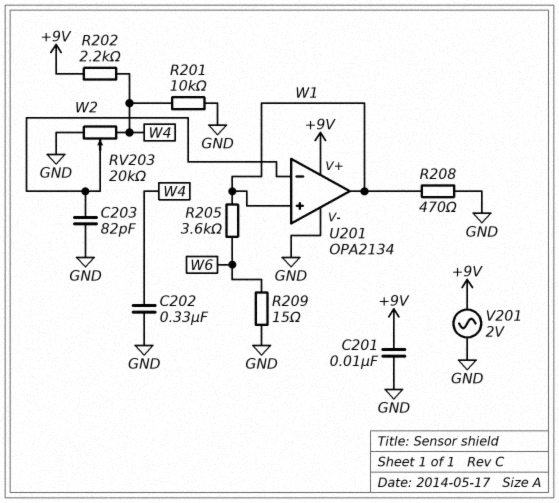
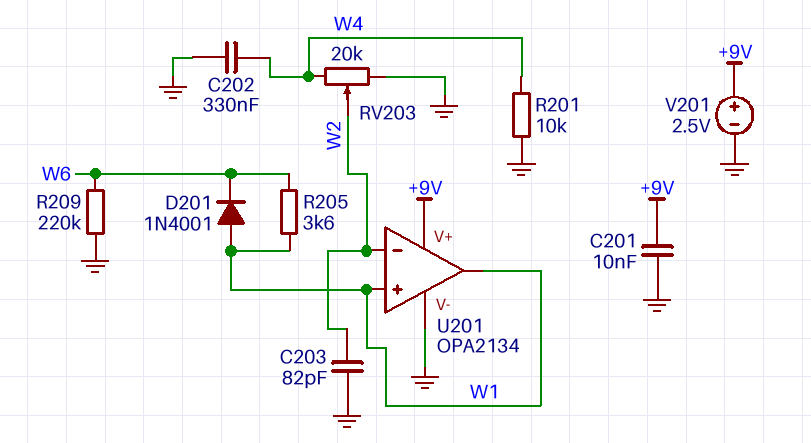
D201: none -> diode 1N4001 (A W1, K W6)
R202: 2.2k (+9V, W4) -> none
R208: 470 (GND, W1) -> none
R209: 15 (GND, W6) -> 220k (GND, W6)
V201: AC 2V (+9V, GND) -> 2.5V (plus +9V, minus GND)

